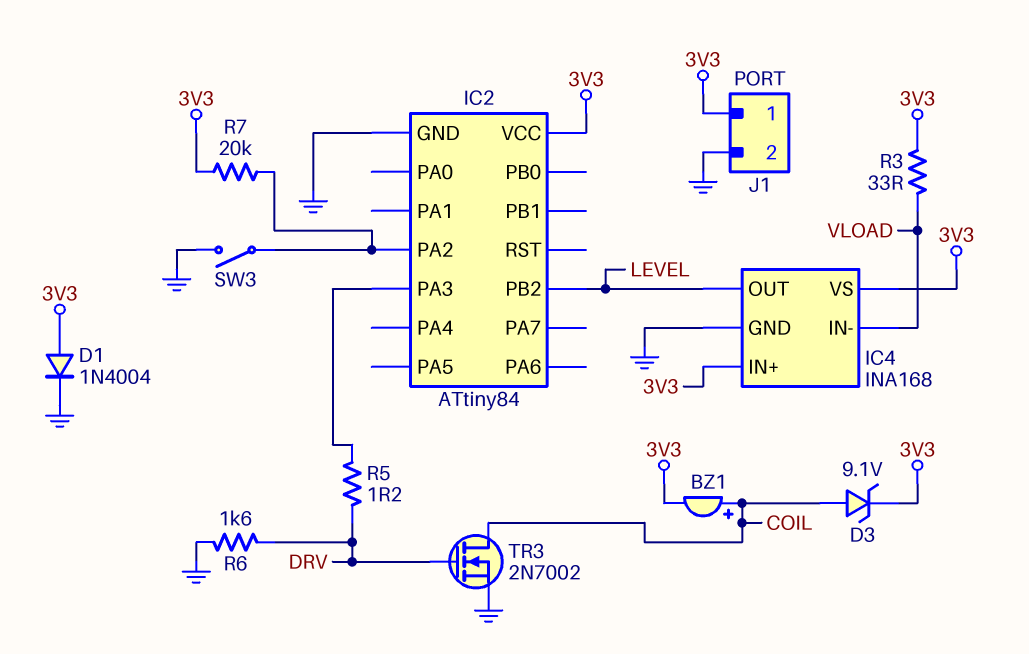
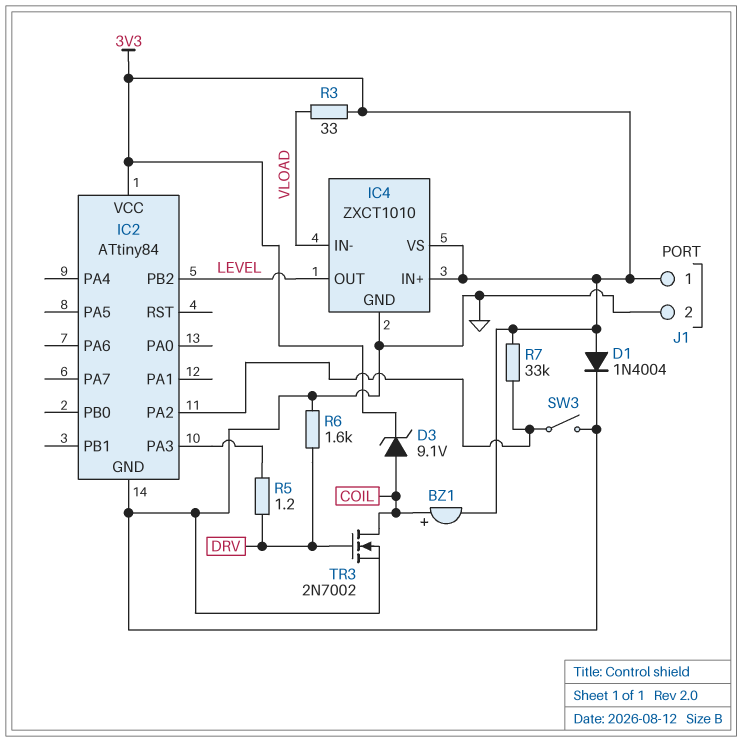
IC4: INA168 -> ZXCT1010
R7: 20k (3V3, IC2/PA2) -> 33k (3V3, IC2/PA2)

